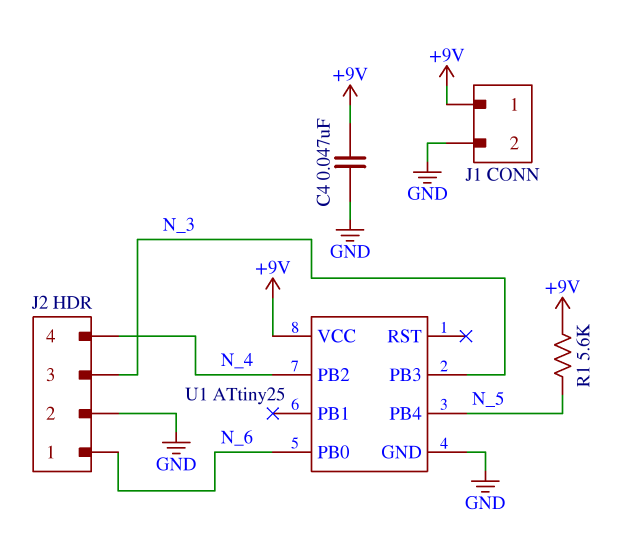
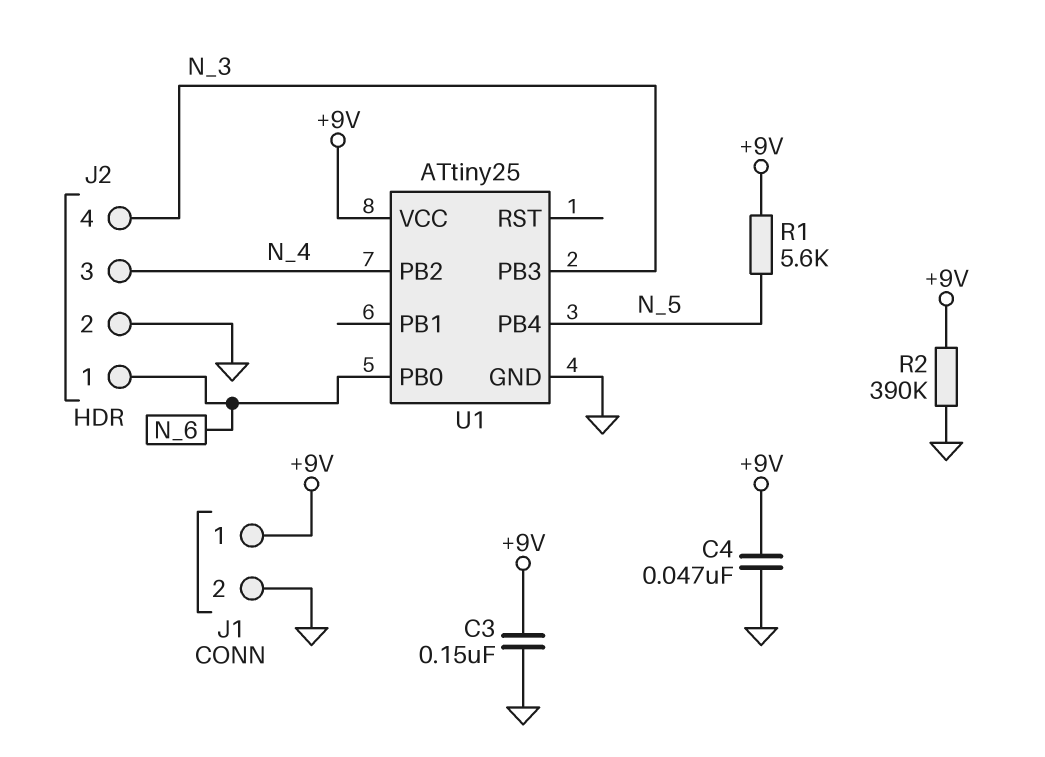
C3: none -> 150nF (+9V, GND)
J2 pin 3: N_3 -> N_4
J2 pin 4: N_4 -> N_3
R2: none -> 390k (+9V, GND)

